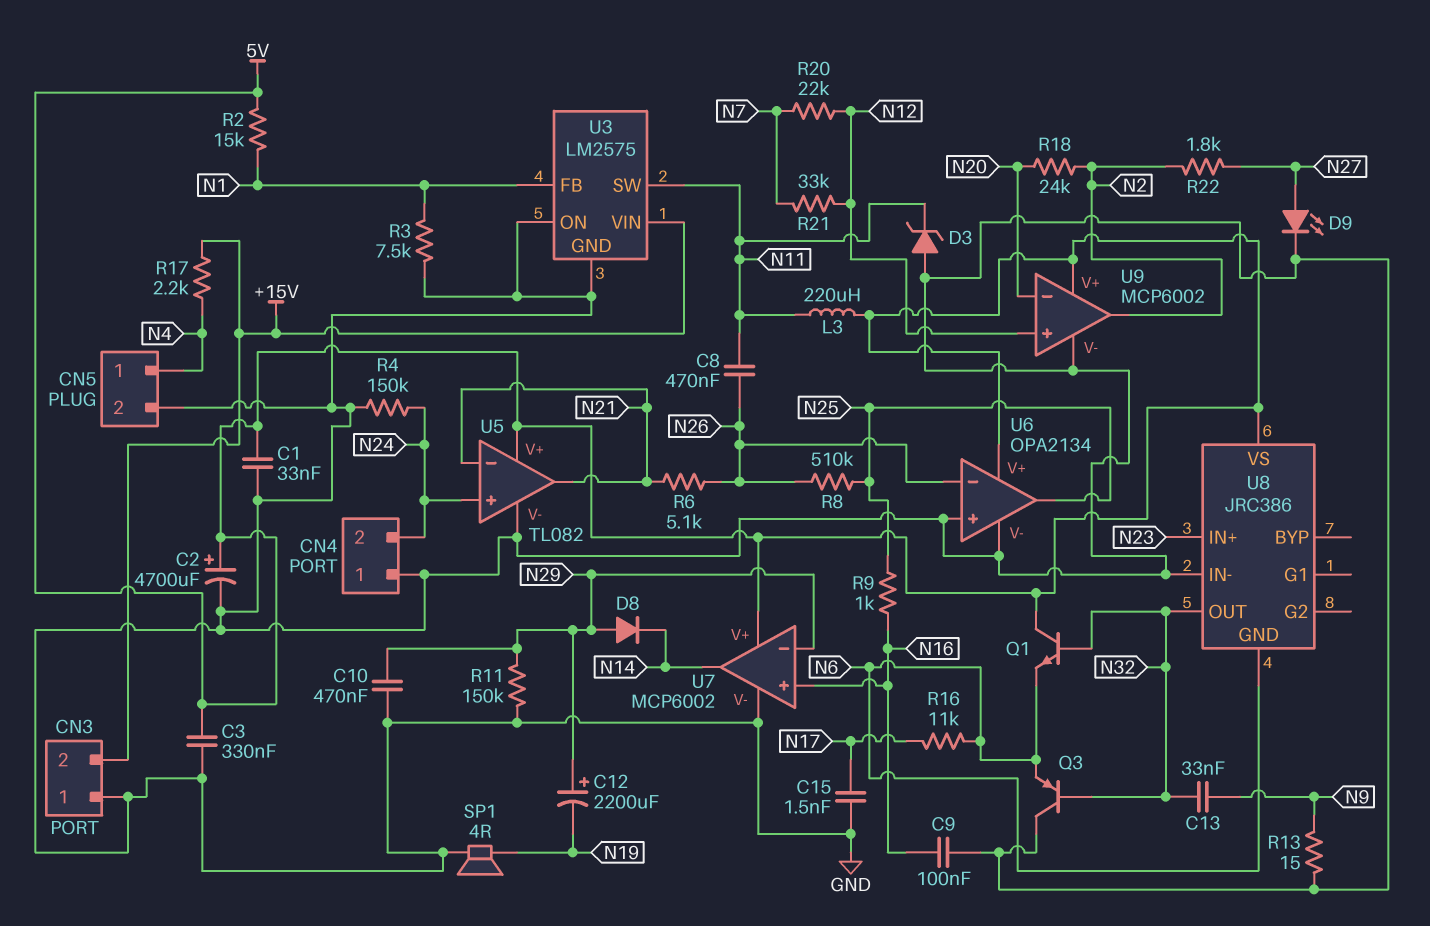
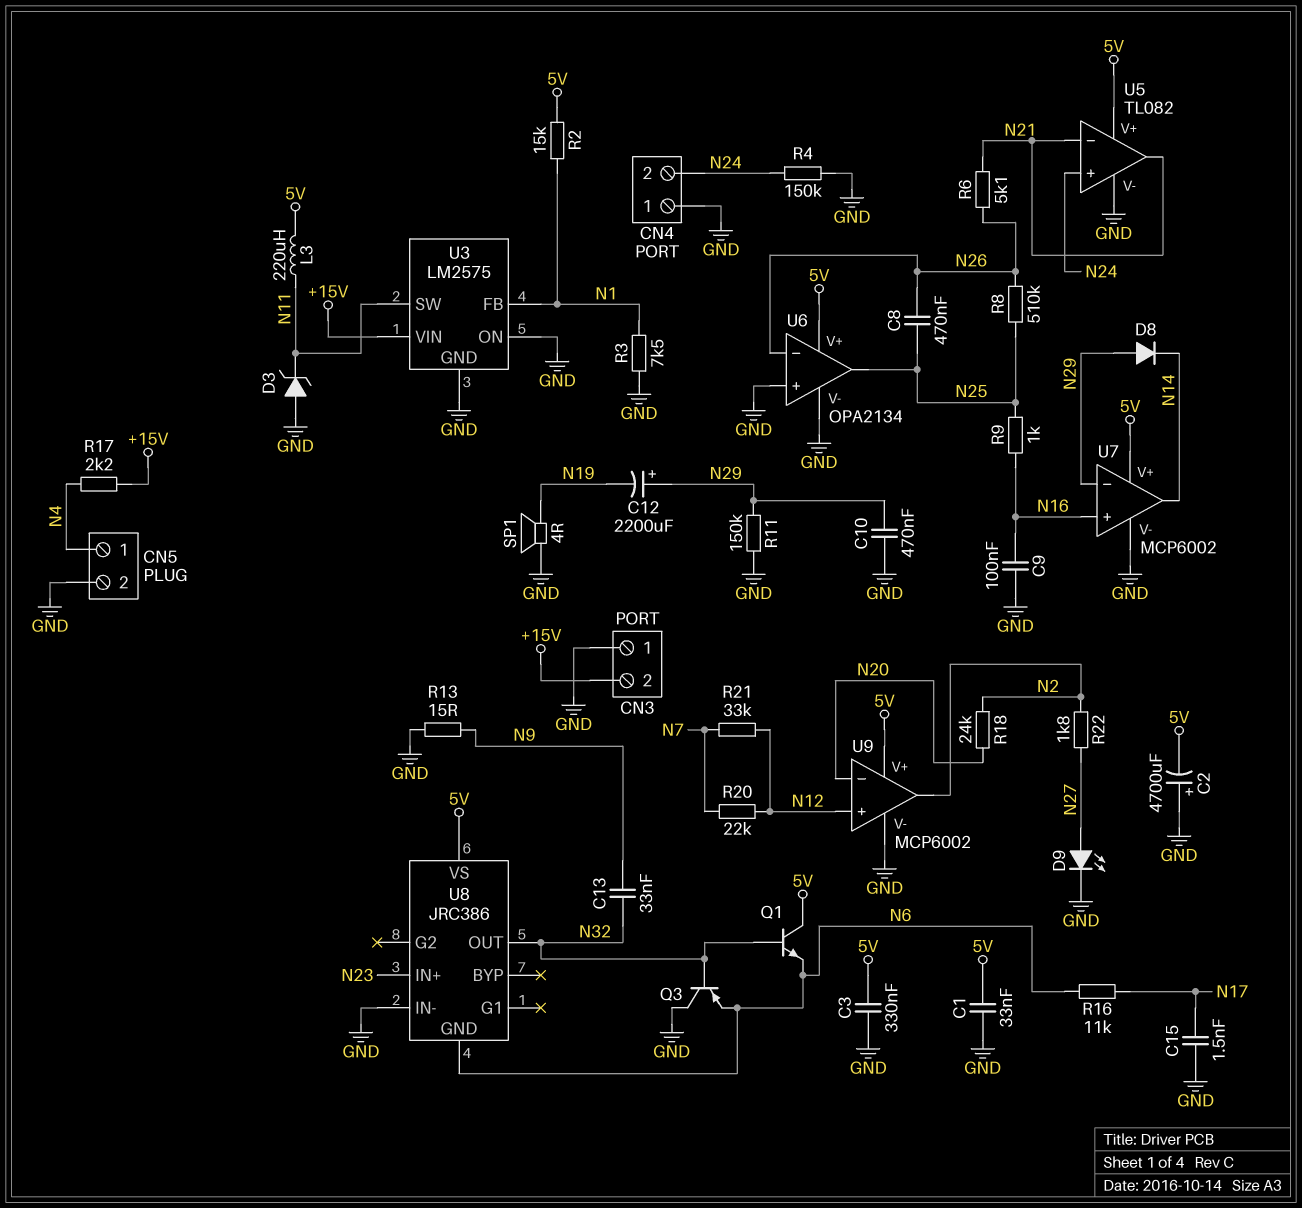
C2: 4700uF (plus 5V, minus GND) -> 4700uF (plus GND, minus 5V)
C8: 470nF (N11, N26) -> 470nF (N25, N26)

